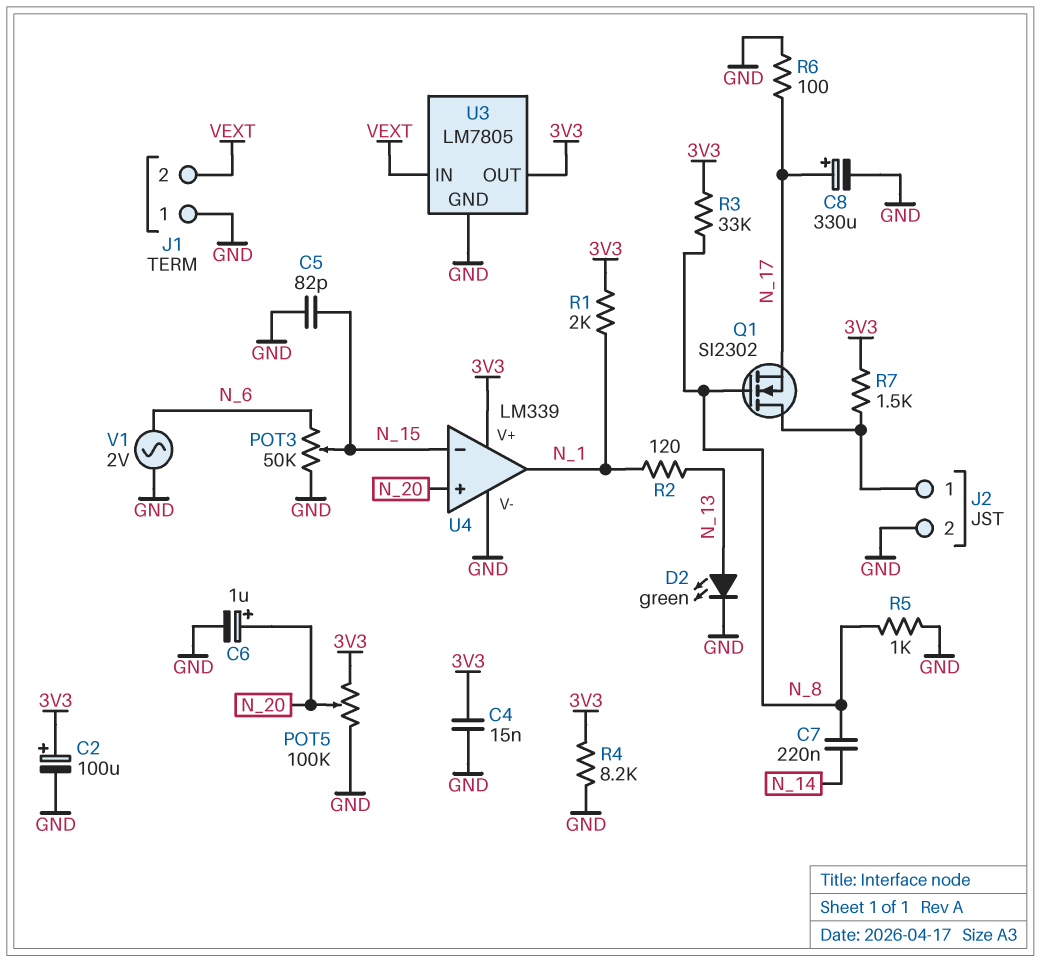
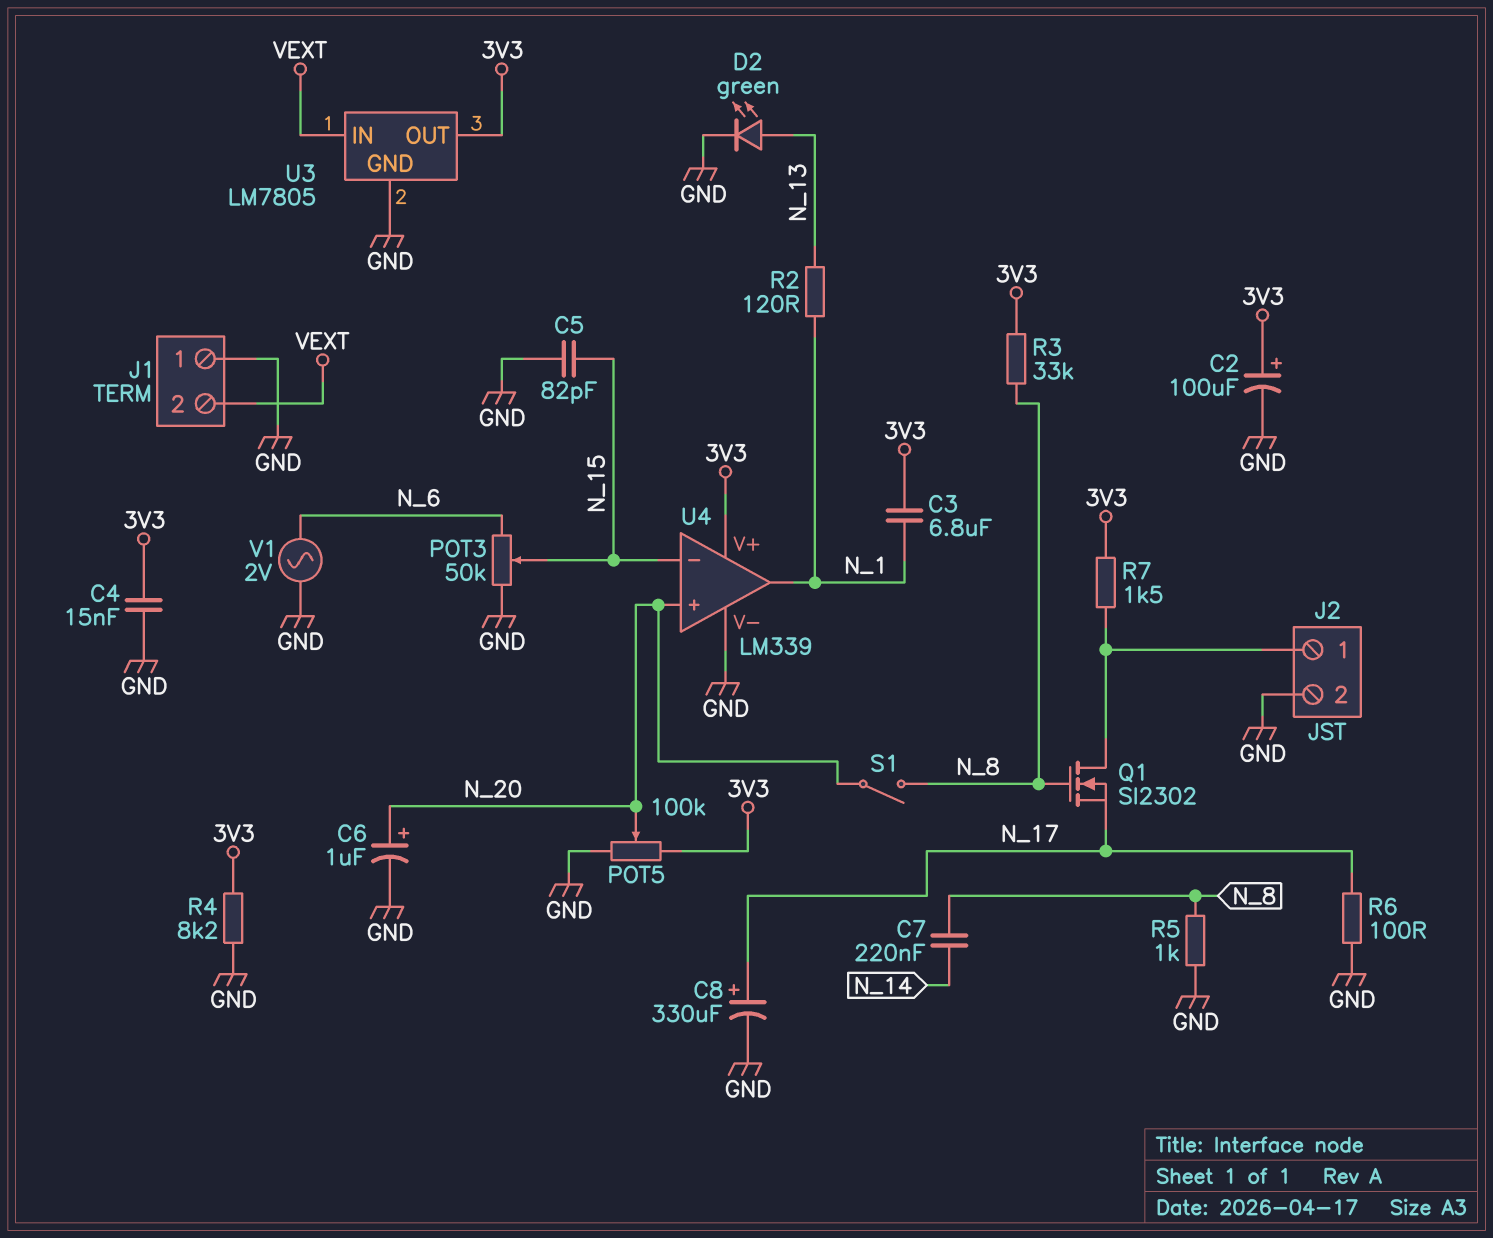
C3: none -> 6.8uF (3V3, N_1)
R1: 2k (3V3, N_1) -> none
S1: none -> switch (N_8, N_20)

